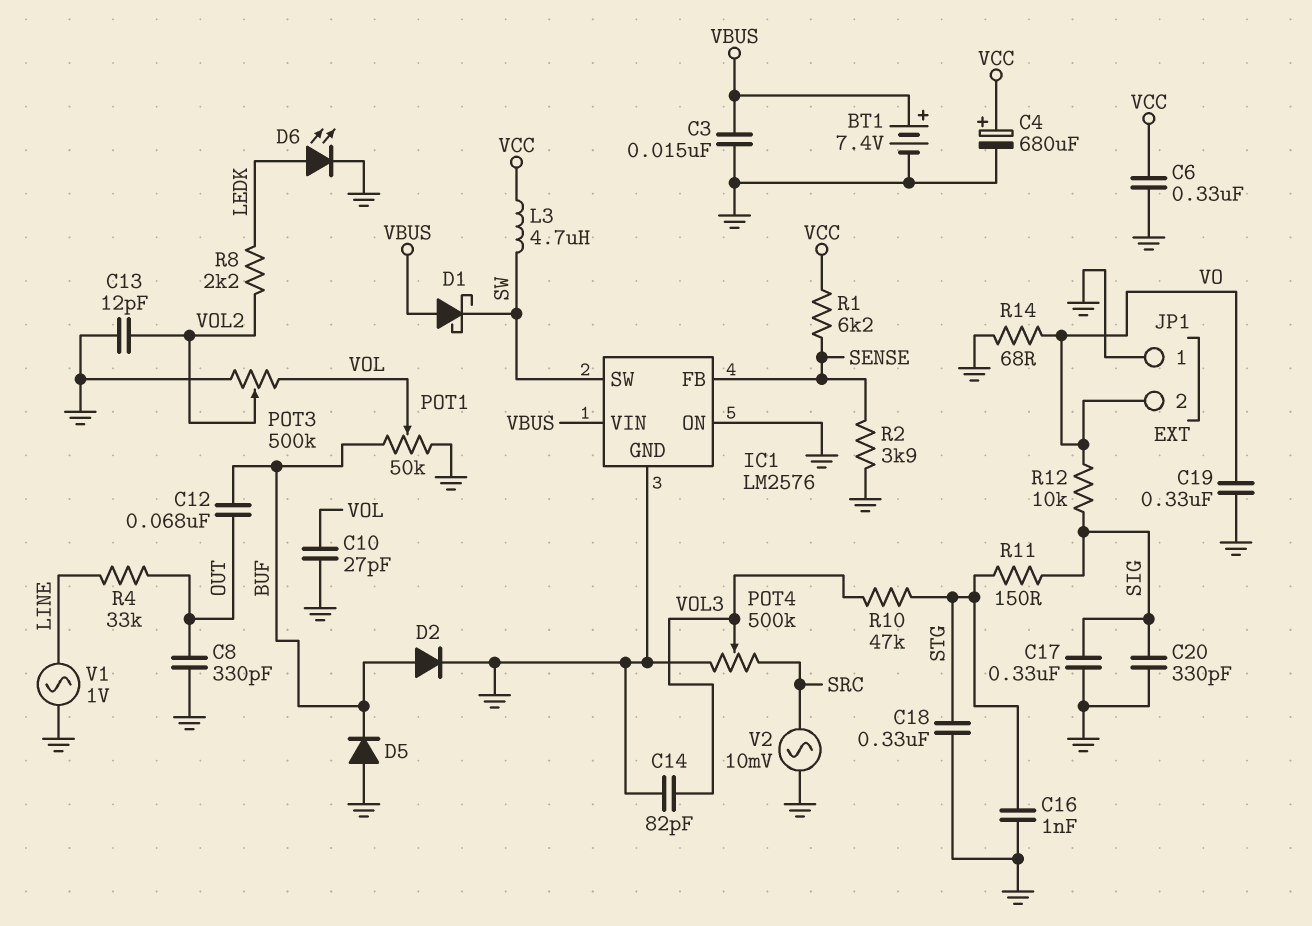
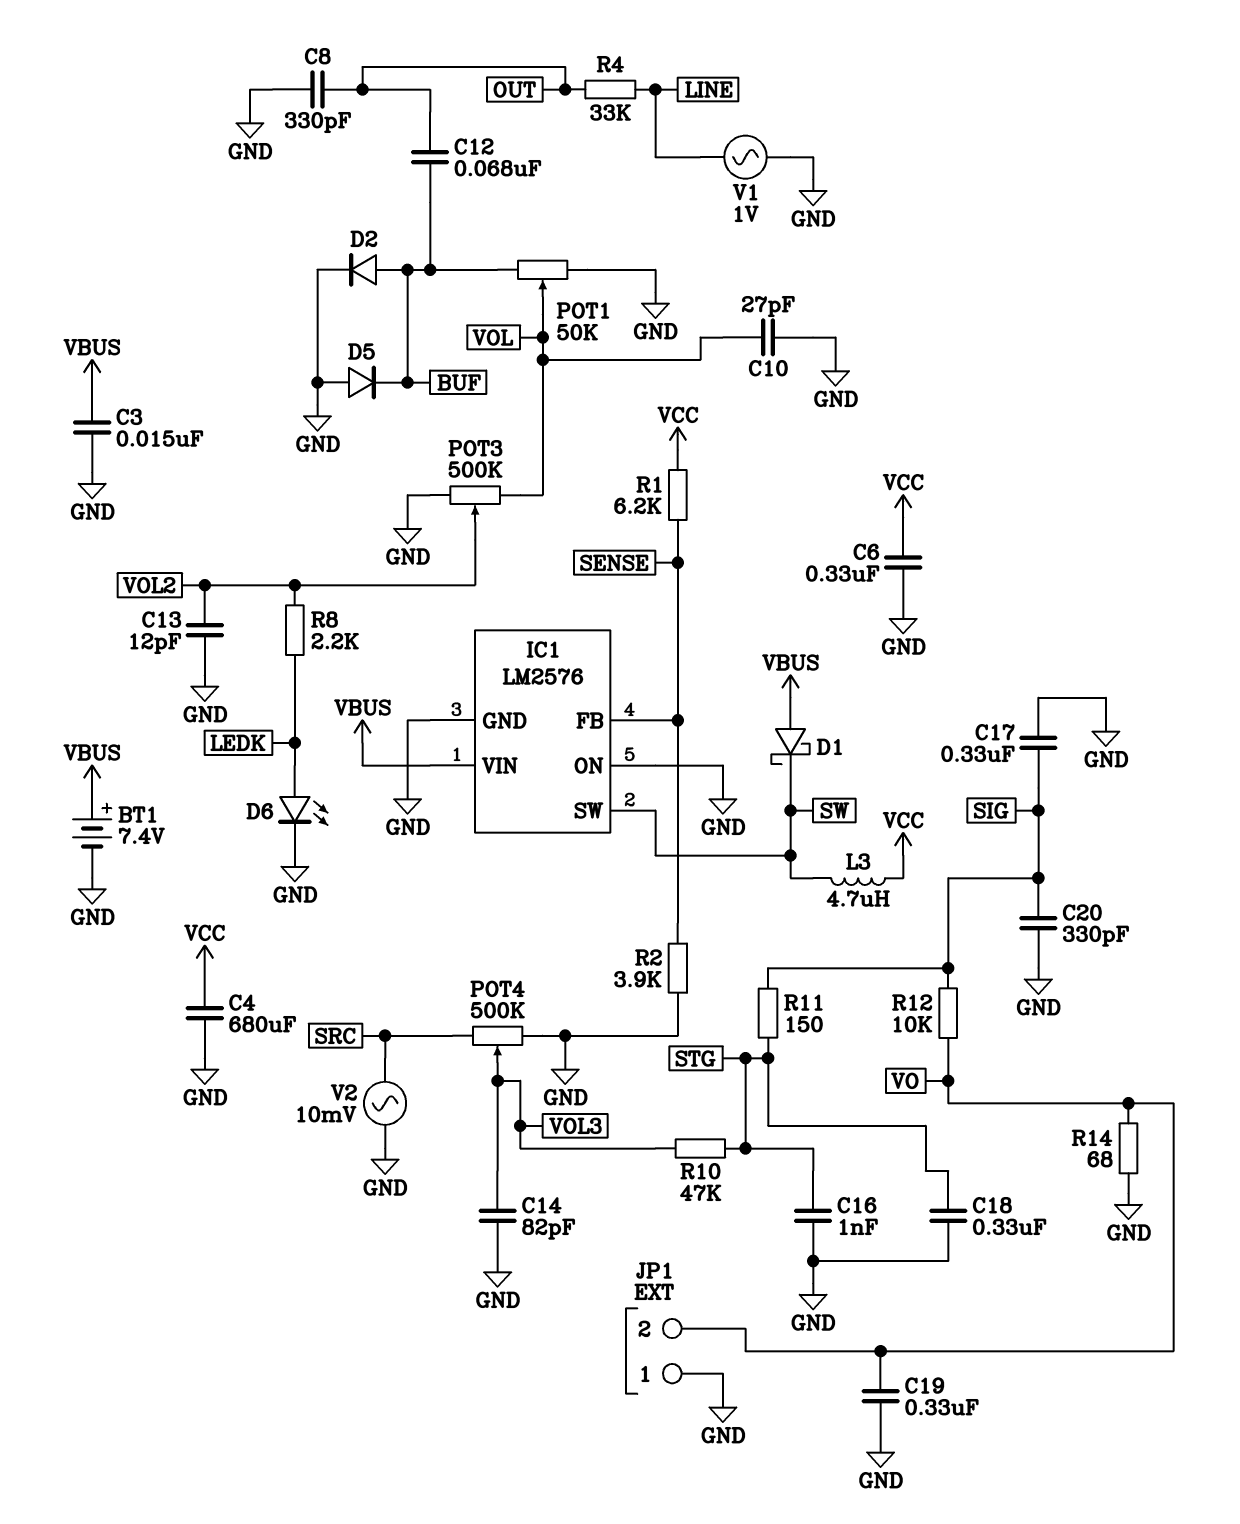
C4: 680uF (plus VCC, minus GND) -> 680uF (GND, VCC)

